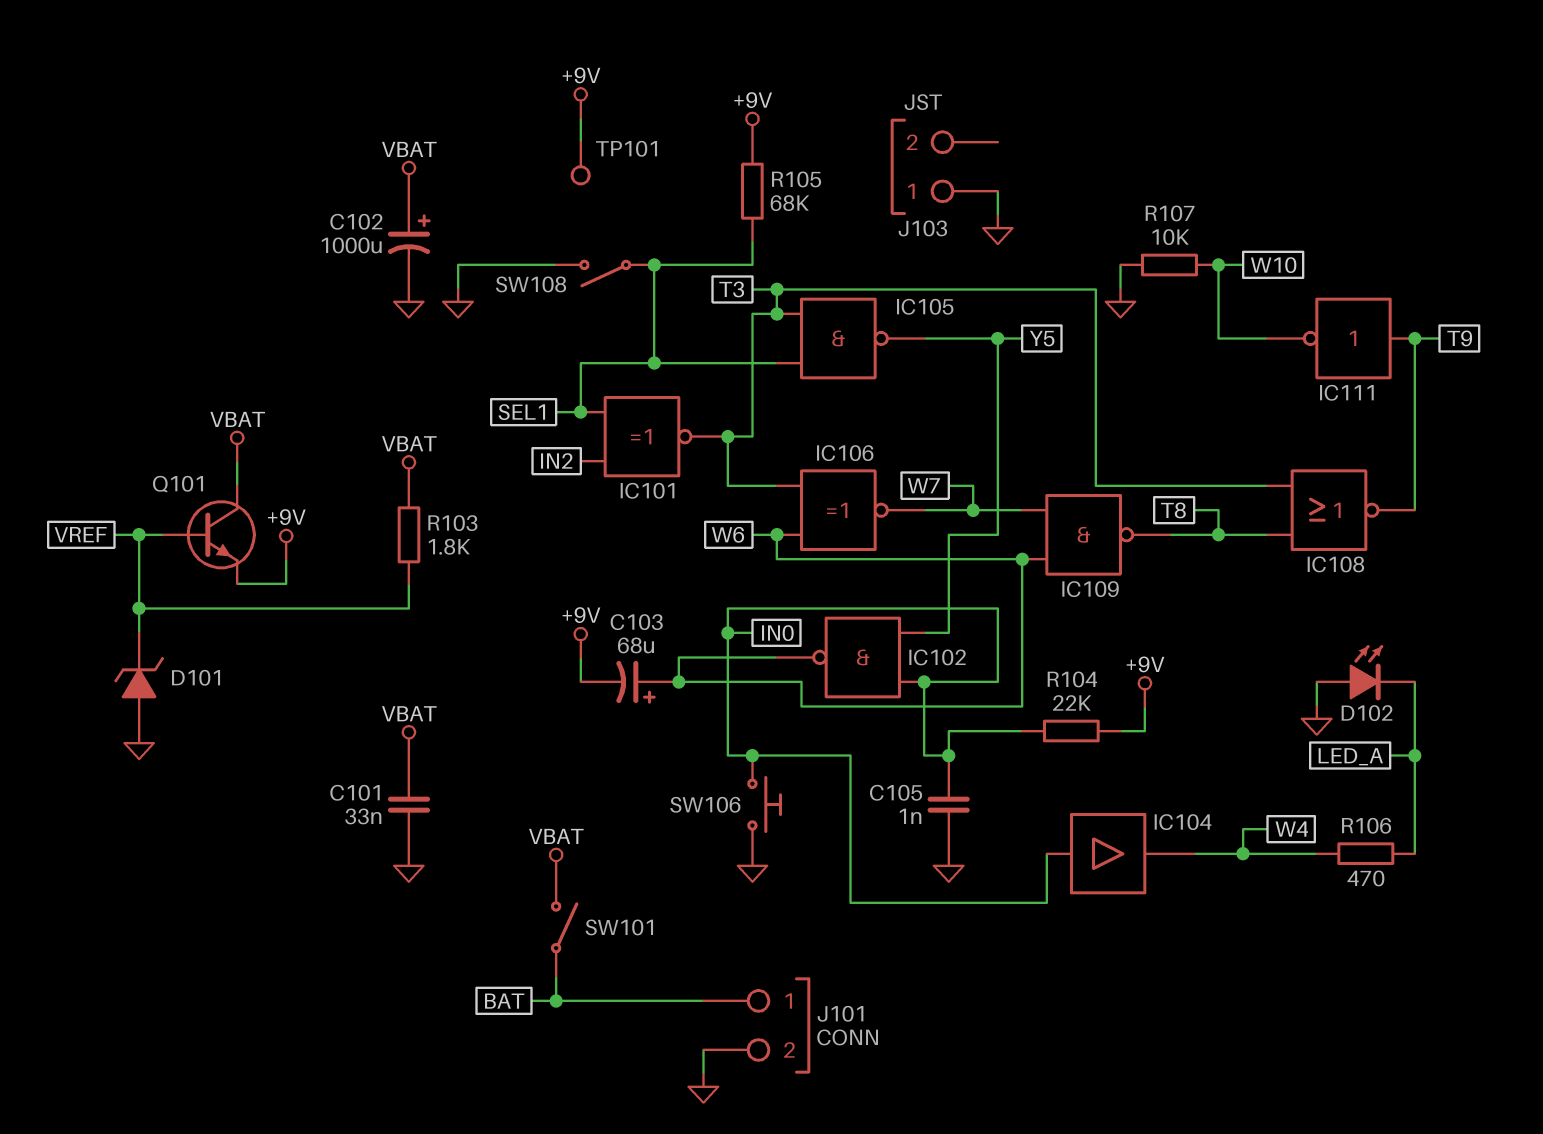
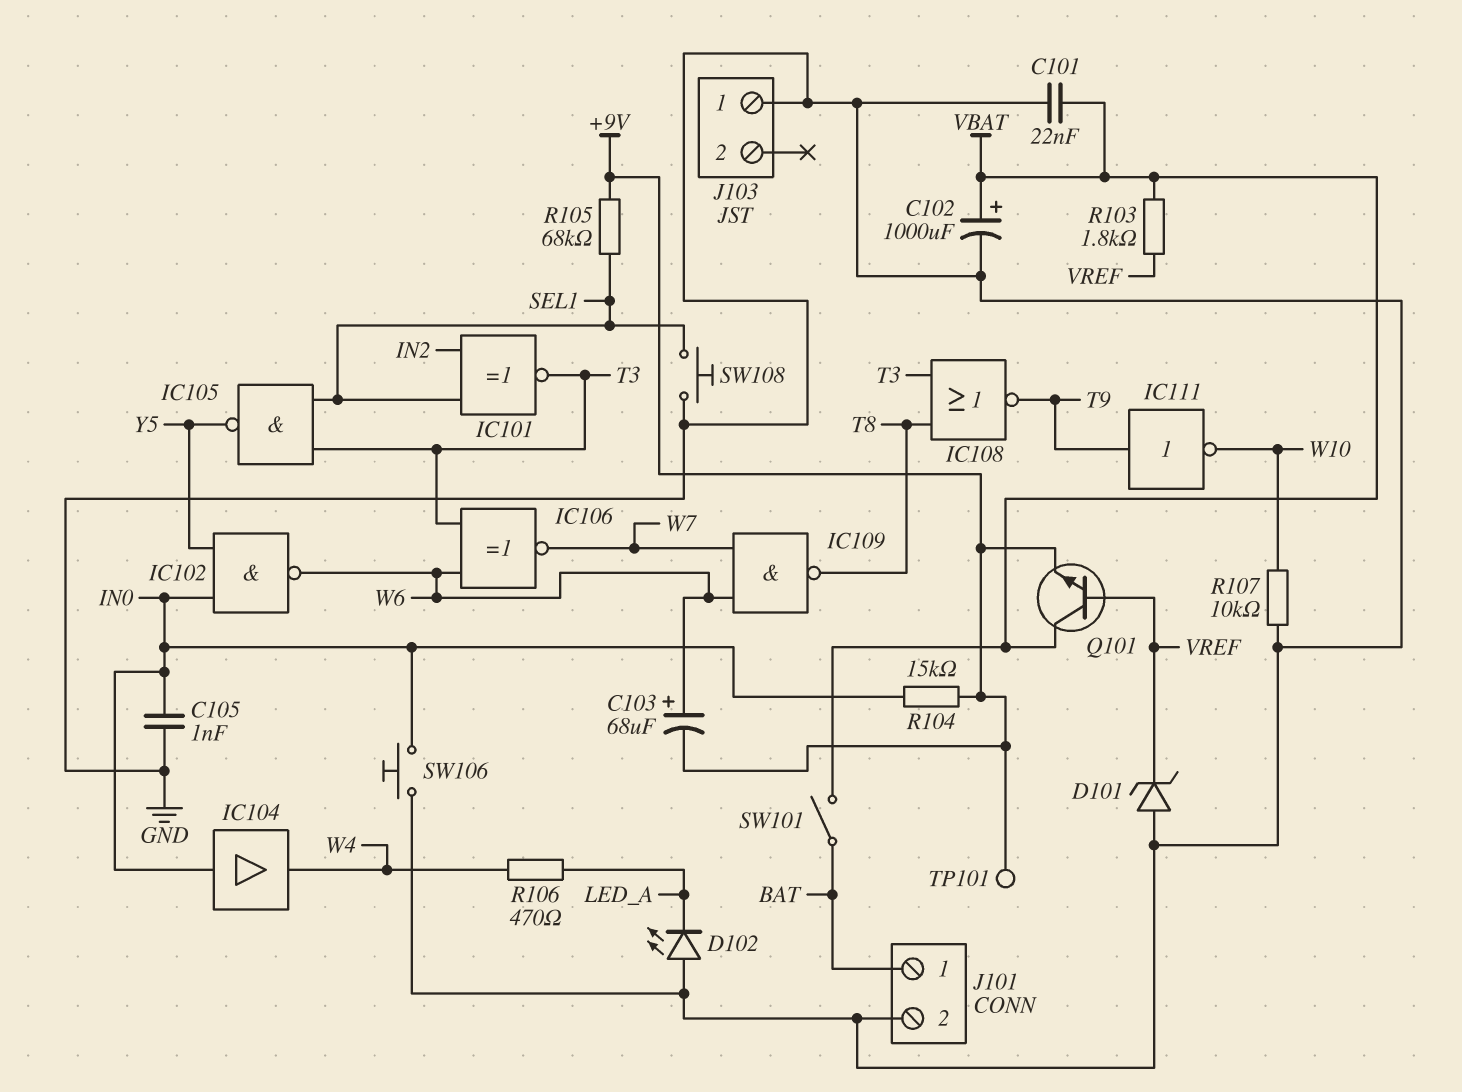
C101: 33nF (GND, VBAT) -> 22nF (GND, VBAT)
R104: 22k (+9V, IN0) -> 15k (+9V, IN0)
SW108: switch (GND, SEL1) -> button (GND, SEL1)

